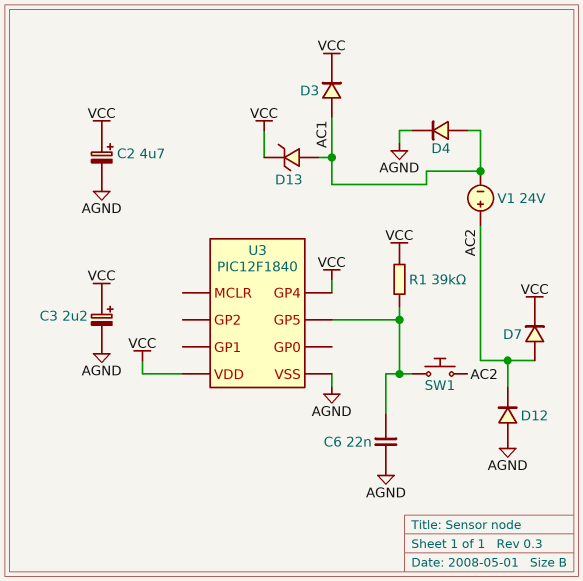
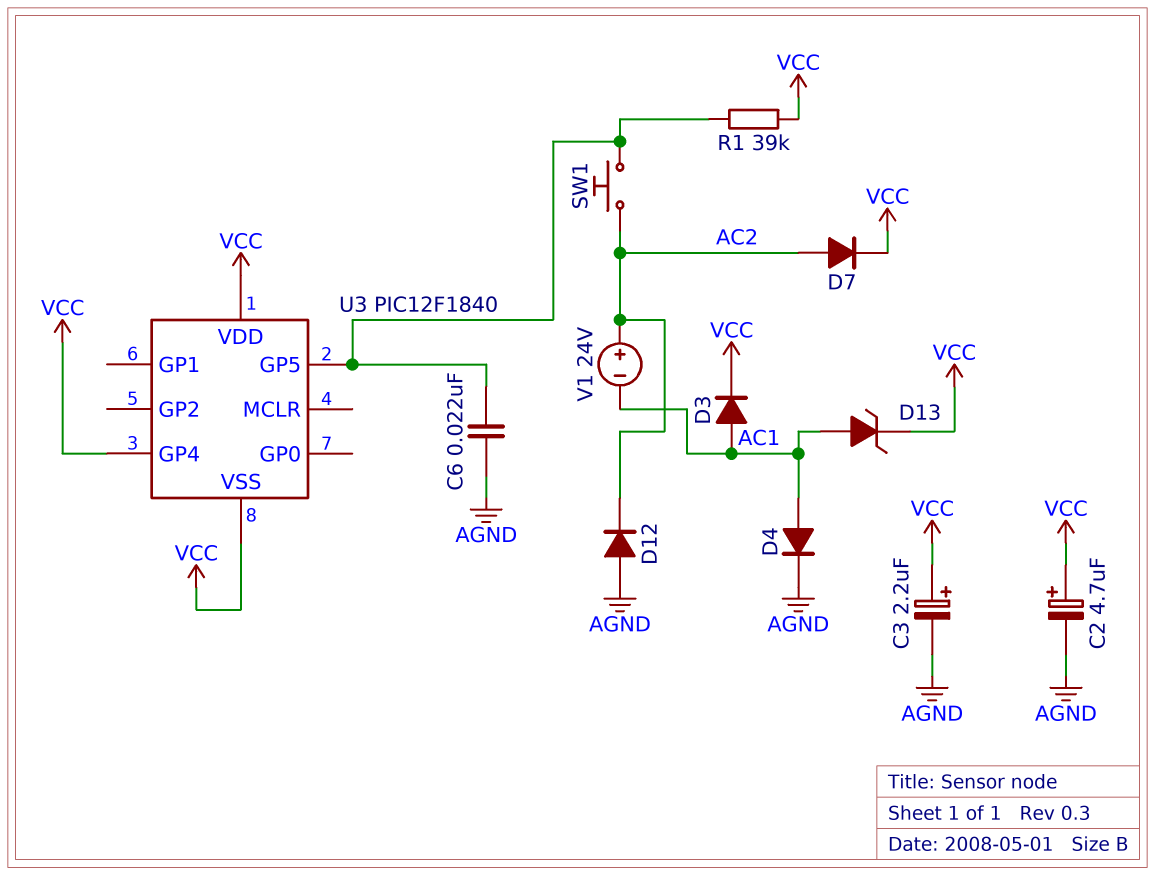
U3 pin VSS: AGND -> VCC

